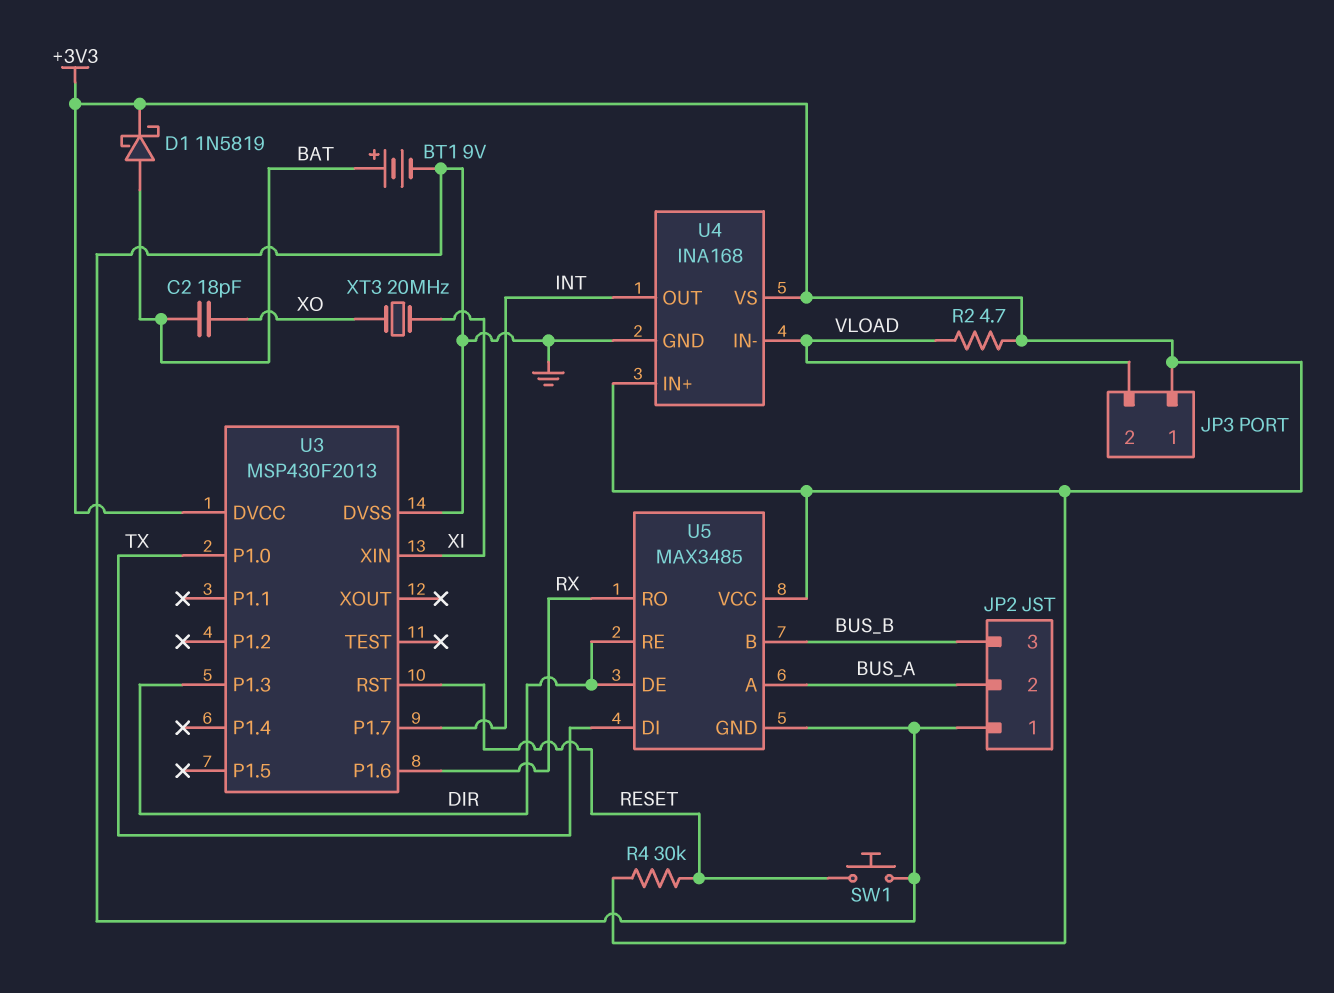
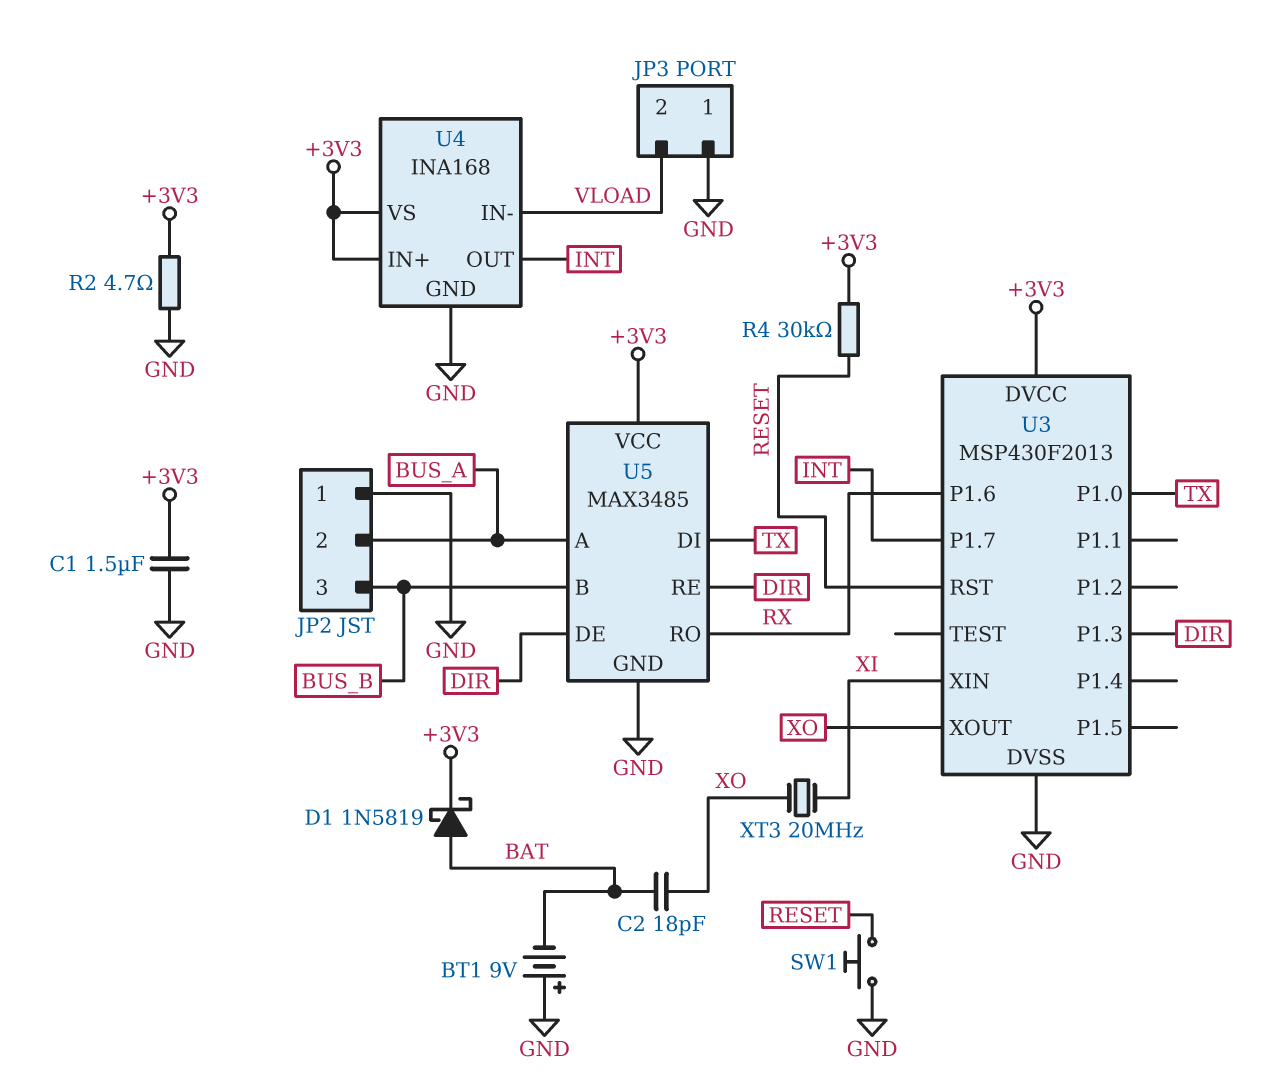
BT1: 9V (plus BAT, minus GND) -> 9V (plus GND, minus BAT)
C1: none -> 1.5uF (+3V3, GND)
JP3 pin 1: +3V3 -> GND
R2: 4.7 (+3V3, VLOAD) -> 4.7 (+3V3, GND)
U3 pin XOUT: none -> XO

